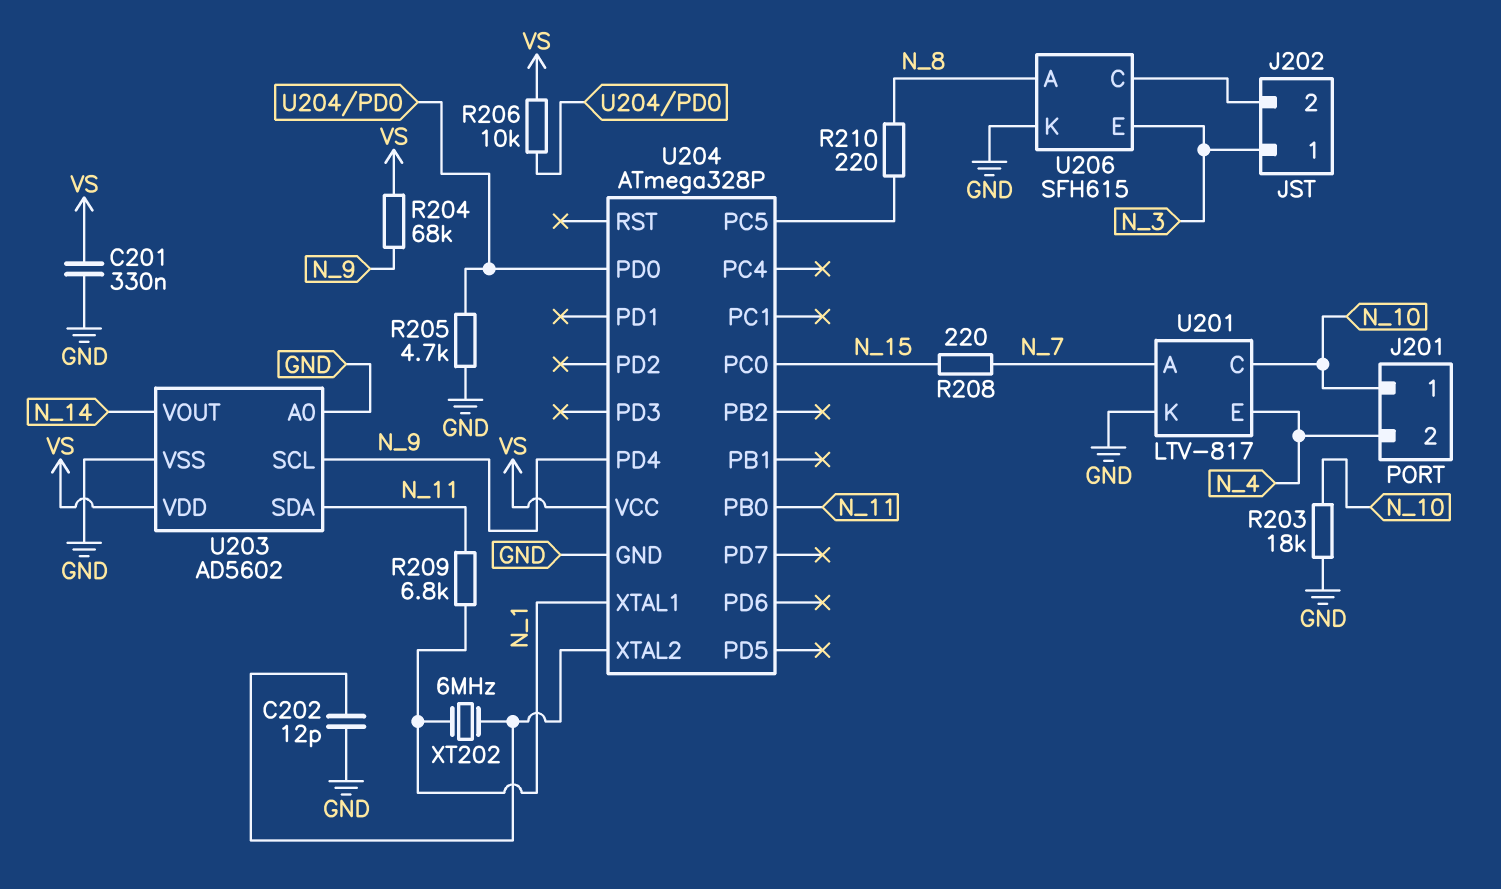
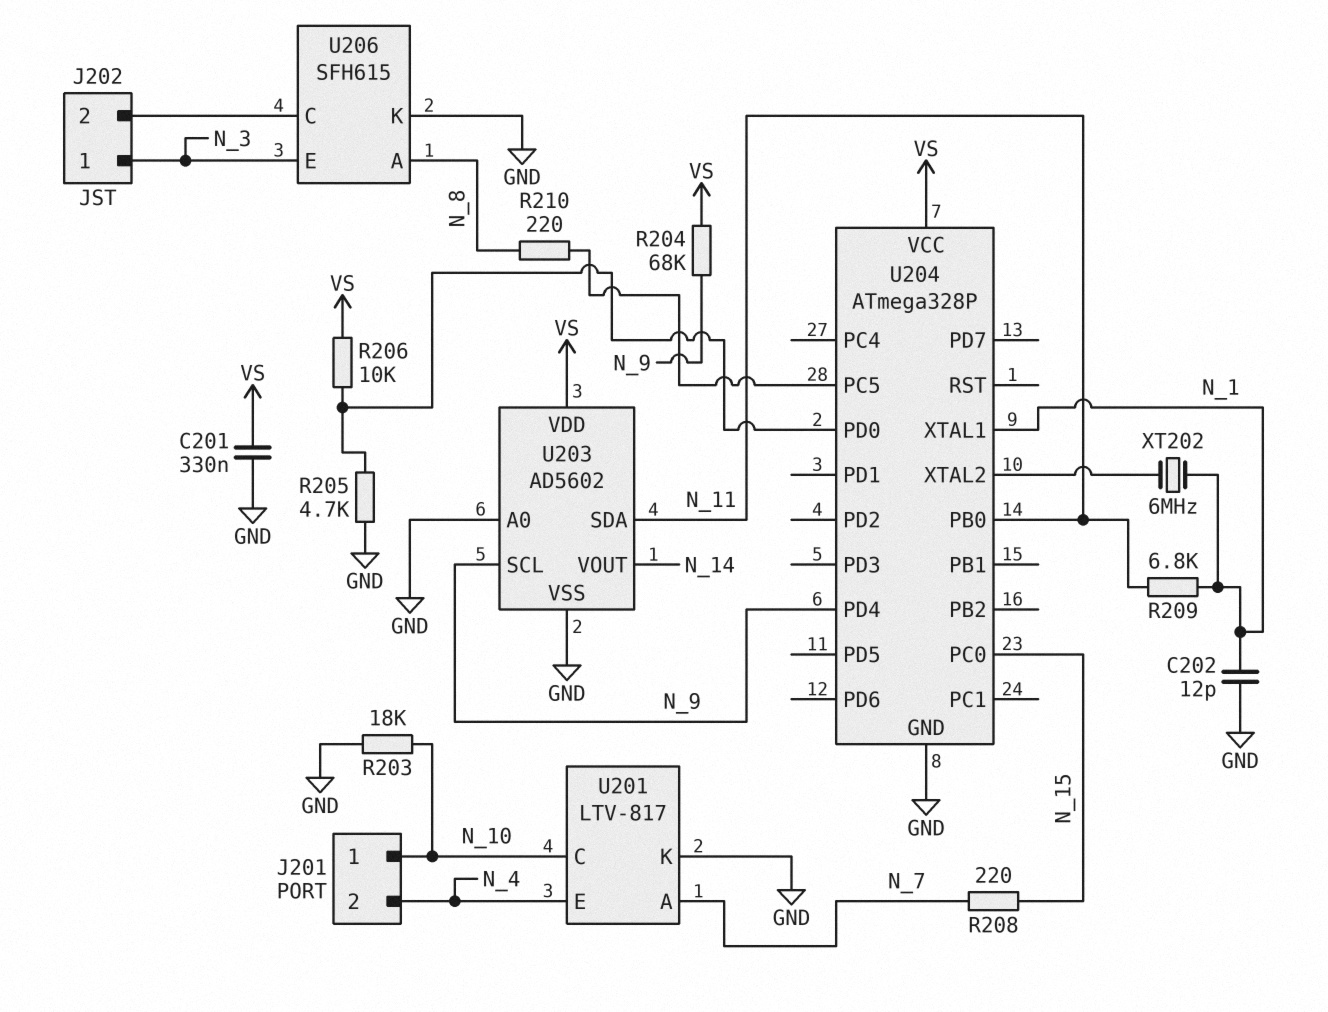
C202: 12pF (GND, U204/XTAL2) -> 12pF (GND, N_1)

